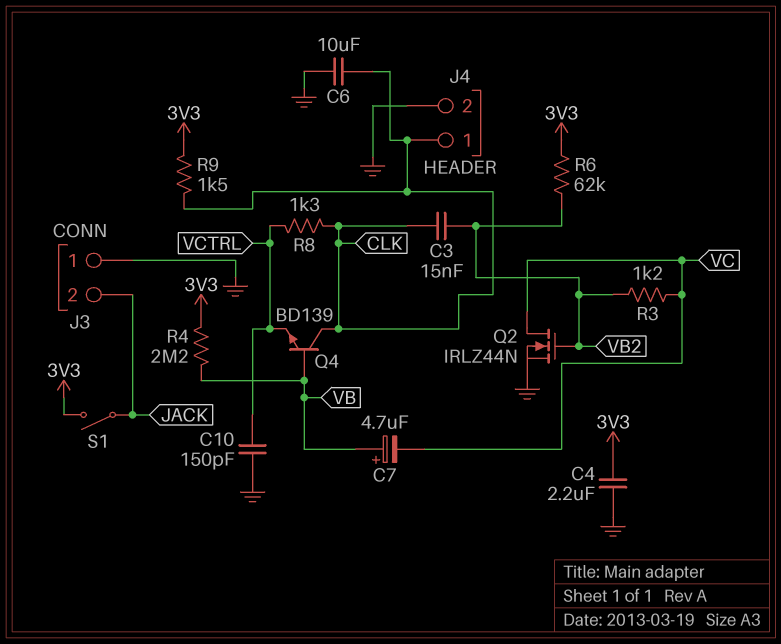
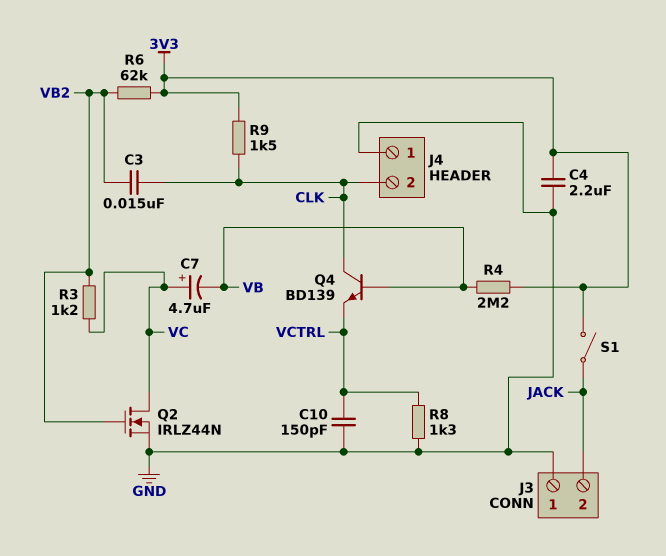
C6: 10uF (CLK, GND) -> none
C7: 4.7uF (plus VB, minus VC) -> 4.7uF (plus VC, minus VB)
J4 pin 1: CLK -> GND
J4 pin 2: GND -> CLK
R8: 1.3k (CLK, VCTRL) -> 1.3k (GND, VCTRL)

